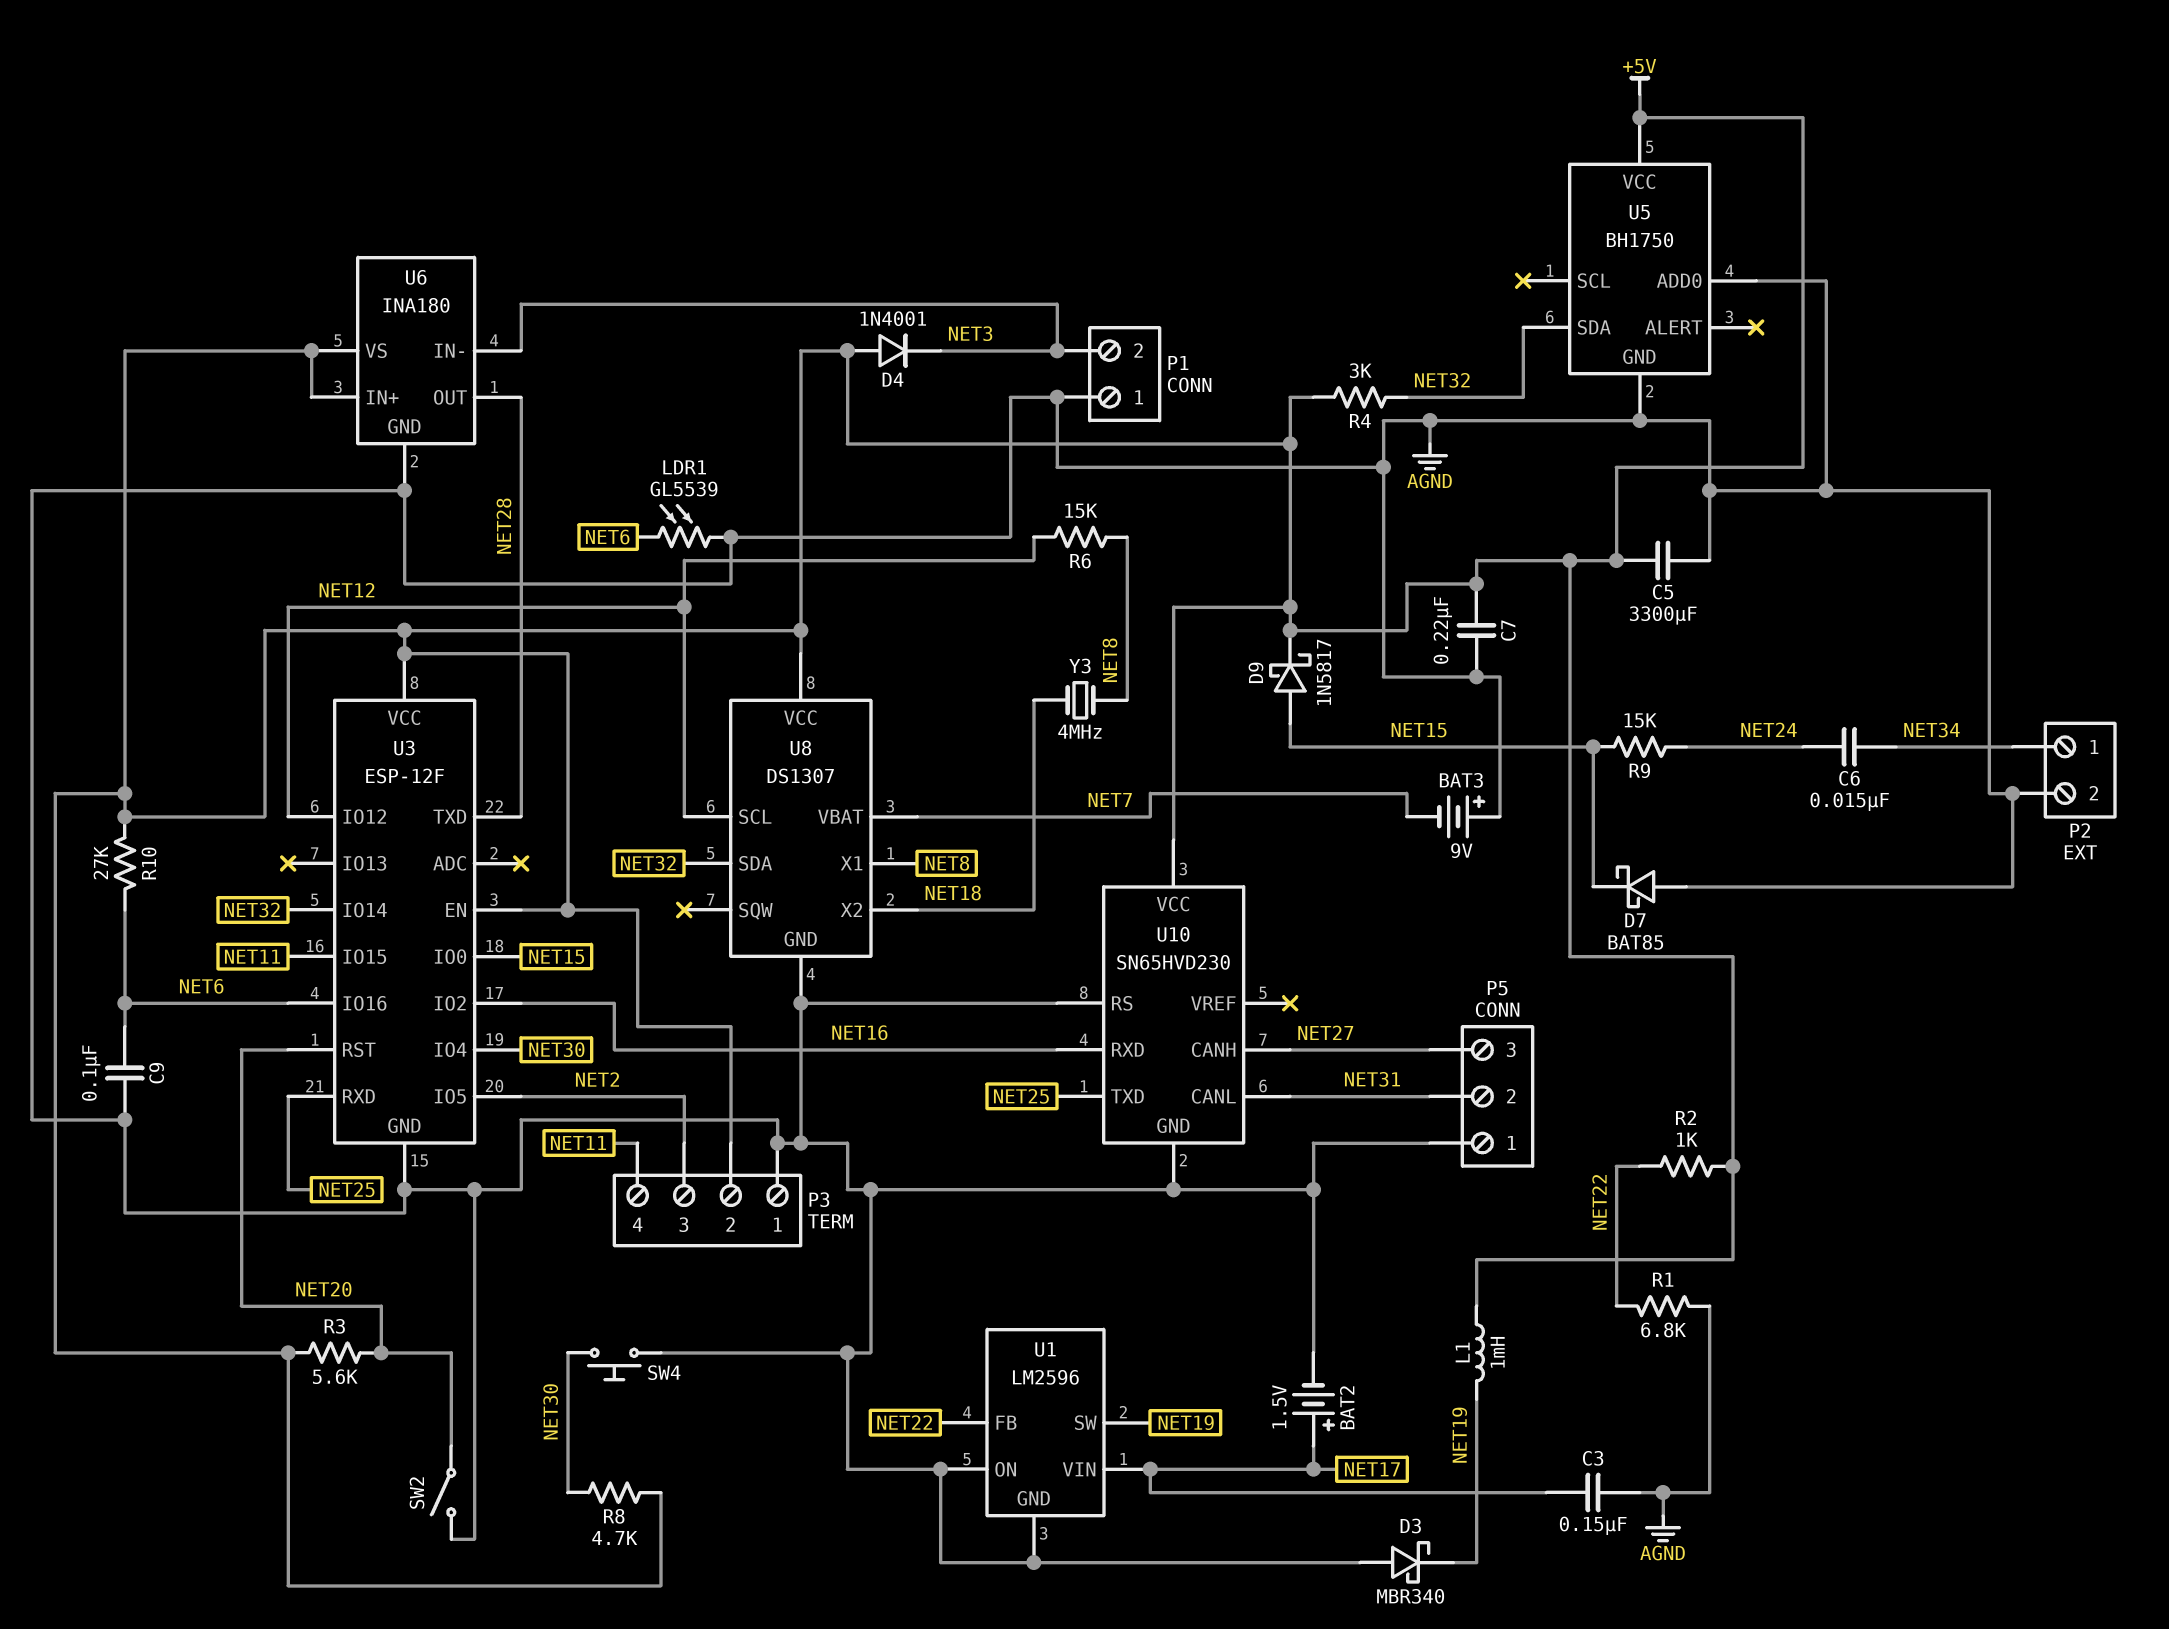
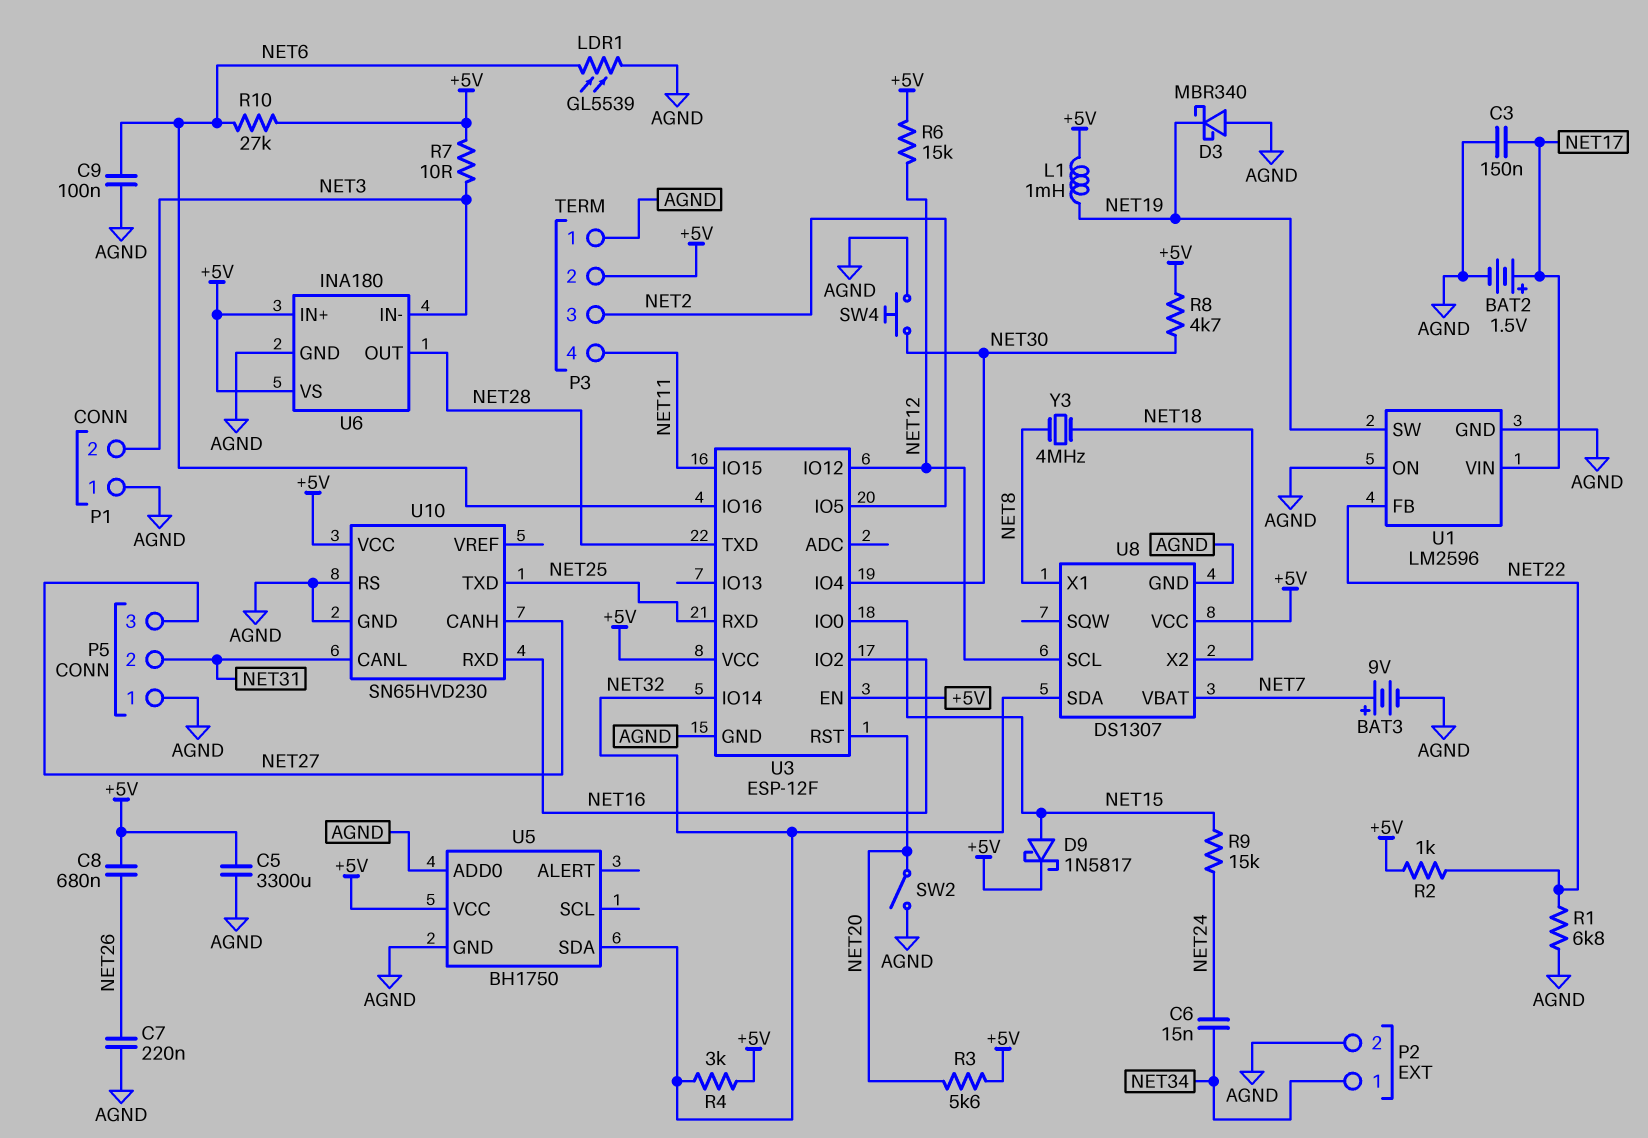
BAT3: 9V (plus AGND, minus NET7) -> 9V (plus NET7, minus AGND)
C7: 220nF (+5V, AGND) -> 220nF (AGND, NET26)
C8: none -> 680nF (+5V, NET26)
D4: diode 1N4001 (A +5V, K NET3) -> none
D7: schottky BAT85 (A AGND, K NET15) -> none
R6: 15k (NET8, NET12) -> 15k (+5V, NET12)
R7: none -> 10 (+5V, NET3)

